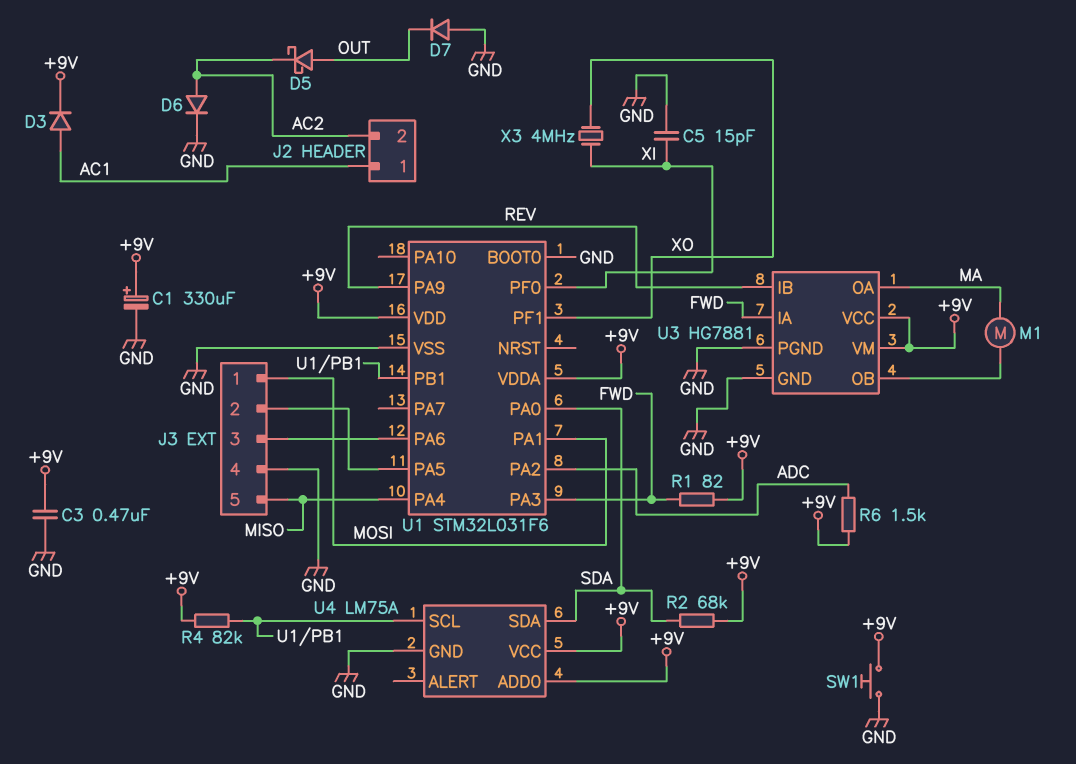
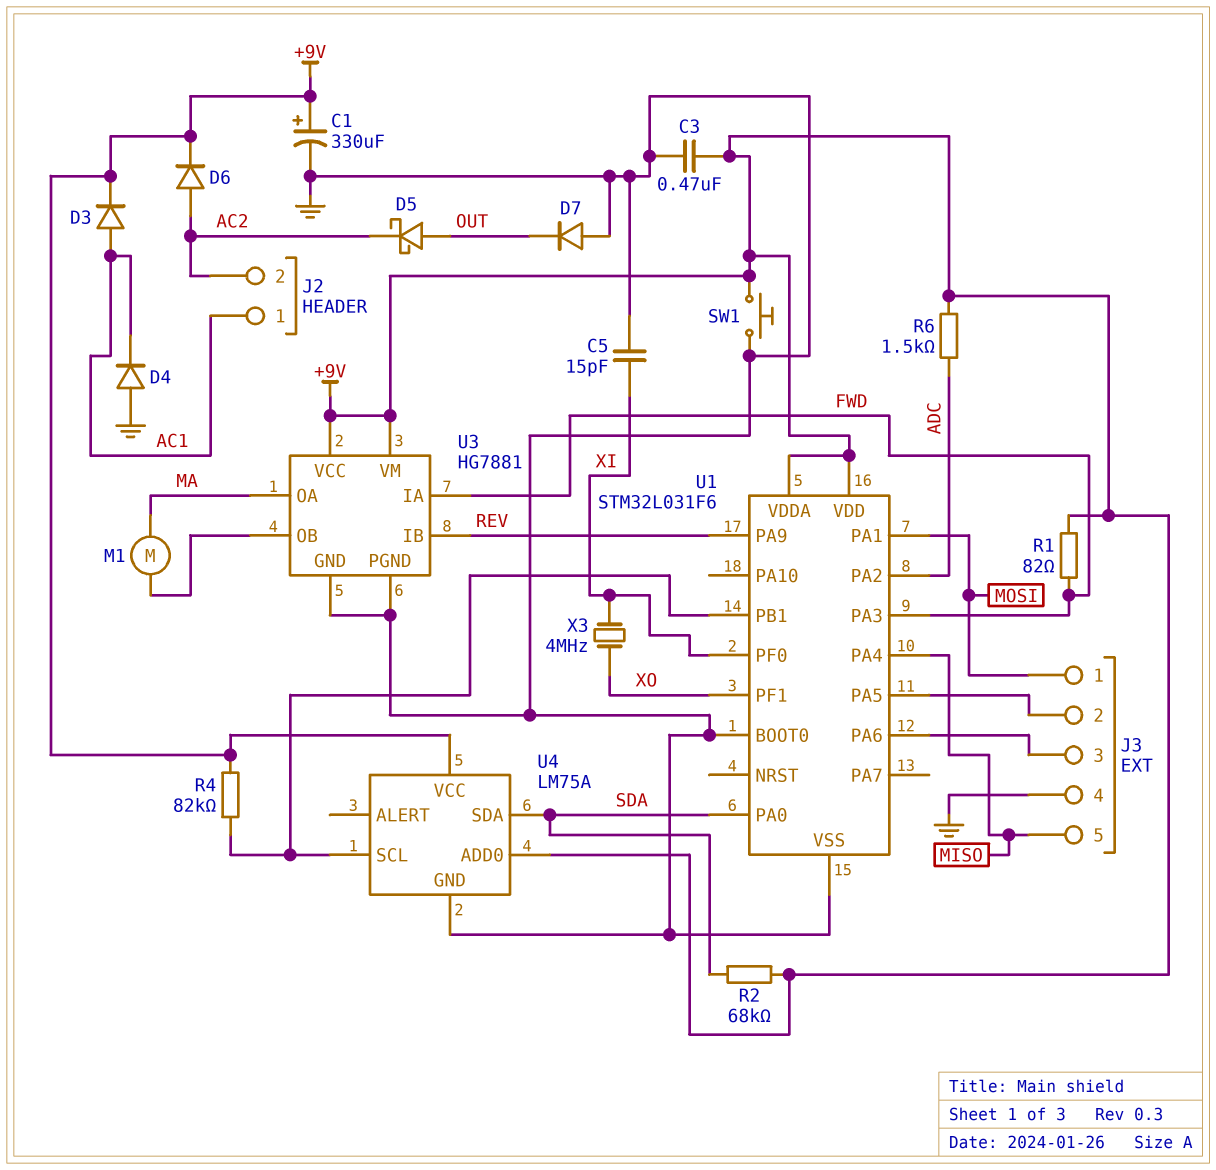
D4: none -> diode (A GND, K AC1)
D6: diode (A AC2, K GND) -> diode (A AC2, K +9V)

